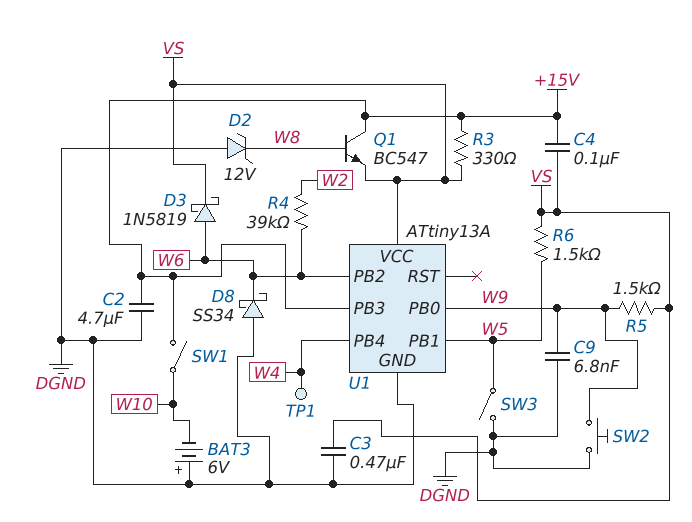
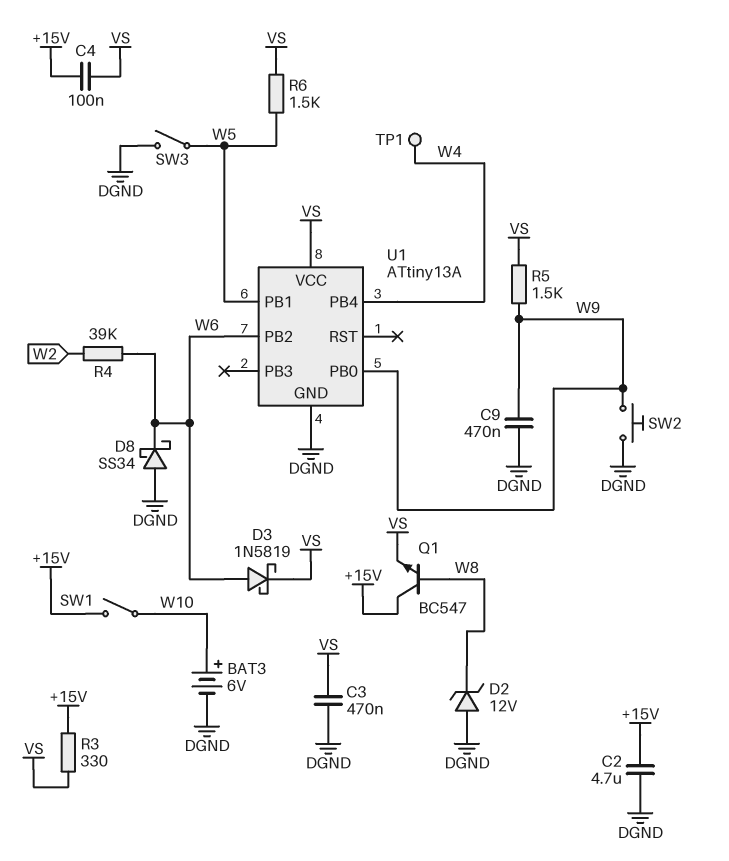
BAT3: 6V (plus DGND, minus W10) -> 6V (plus W10, minus DGND)
C9: 6.8nF (DGND, W9) -> 470nF (DGND, W9)
U1 pin PB3: +15V -> none

